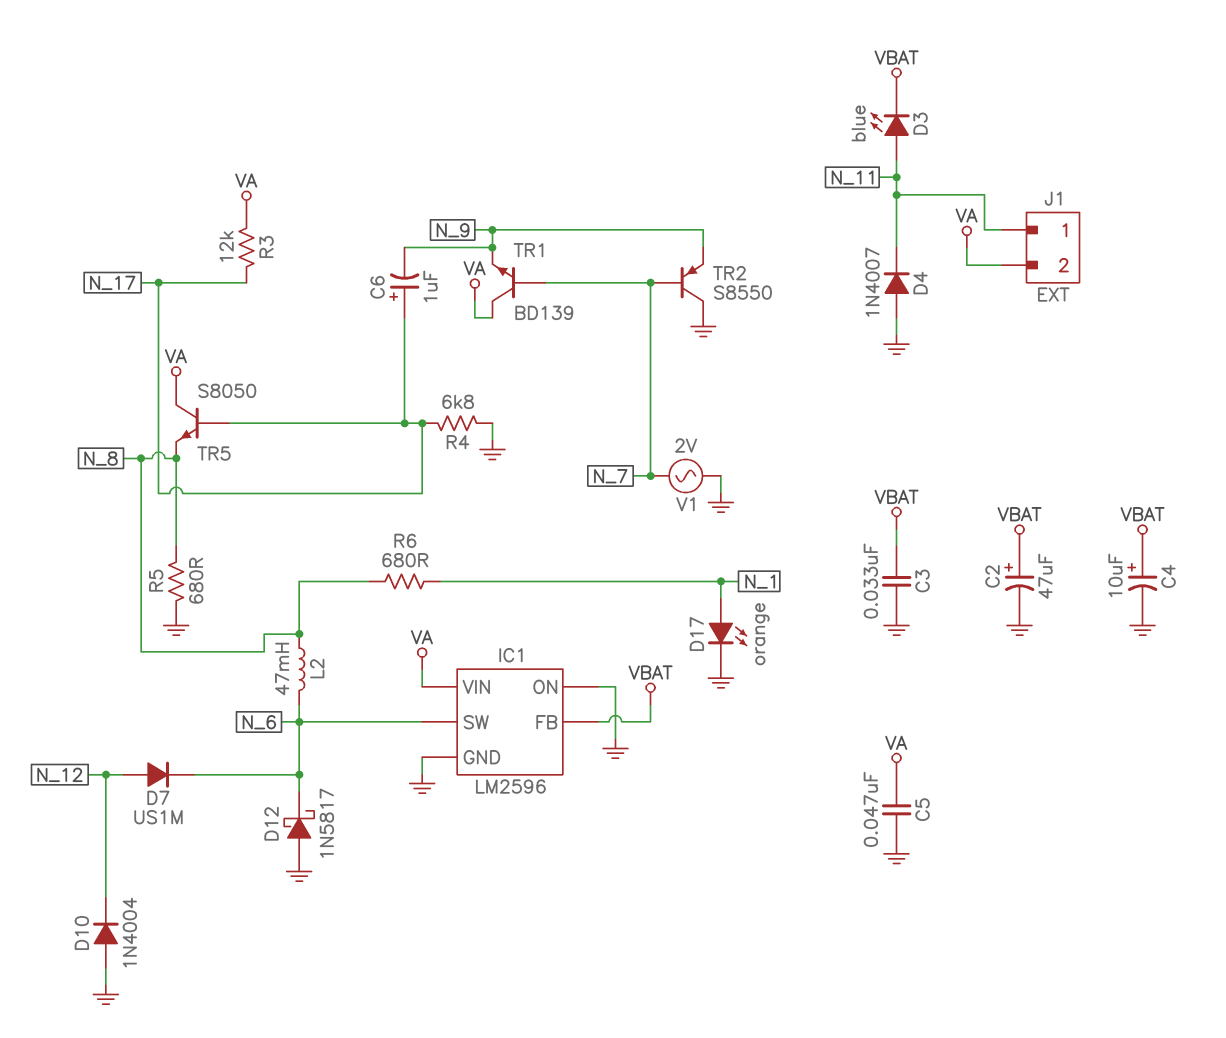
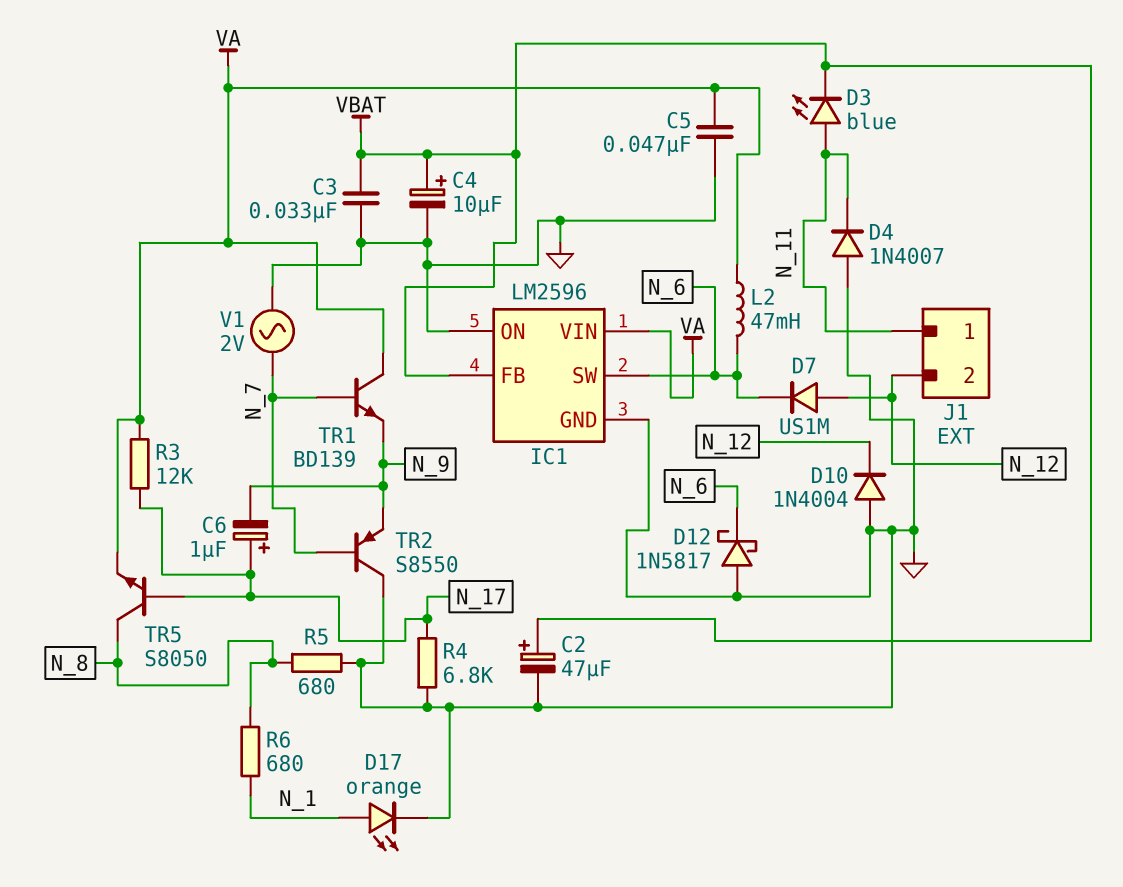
J1 pin 2: VA -> N_12
L2: 47mH (N_6, N_8) -> 47mH (N_6, VA)
TR5: NPN S8050 (B N_17, C VA, E N_8) -> NPN S8050 (B N_17, C N_8, E VA)

